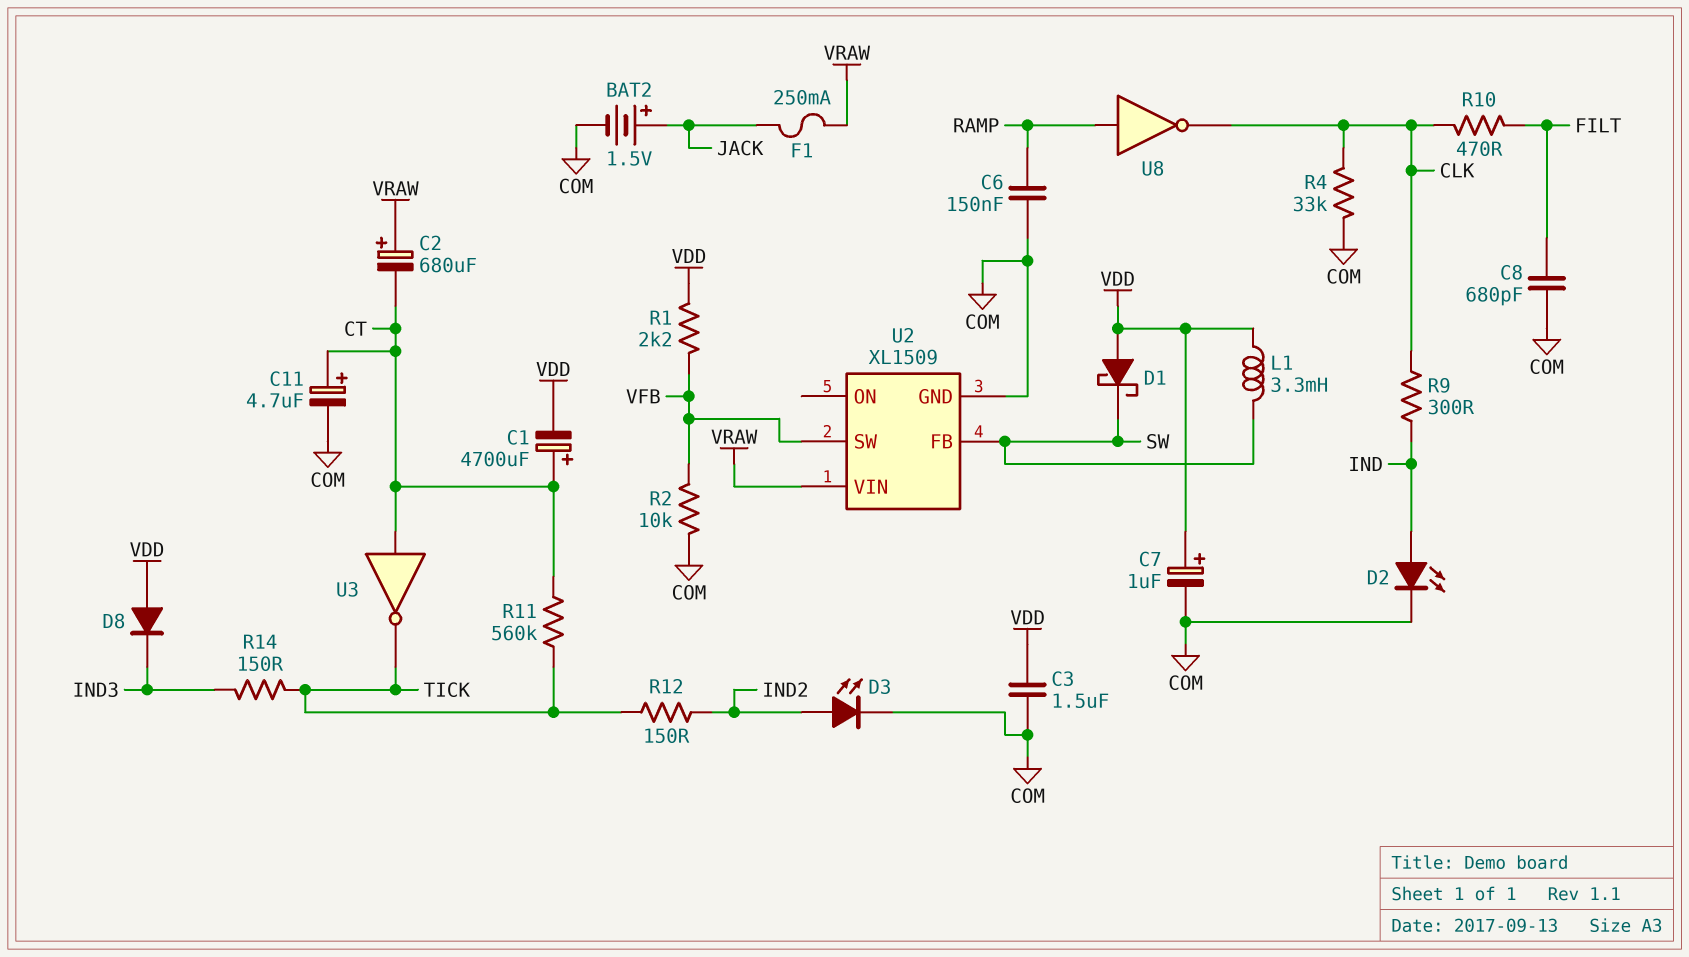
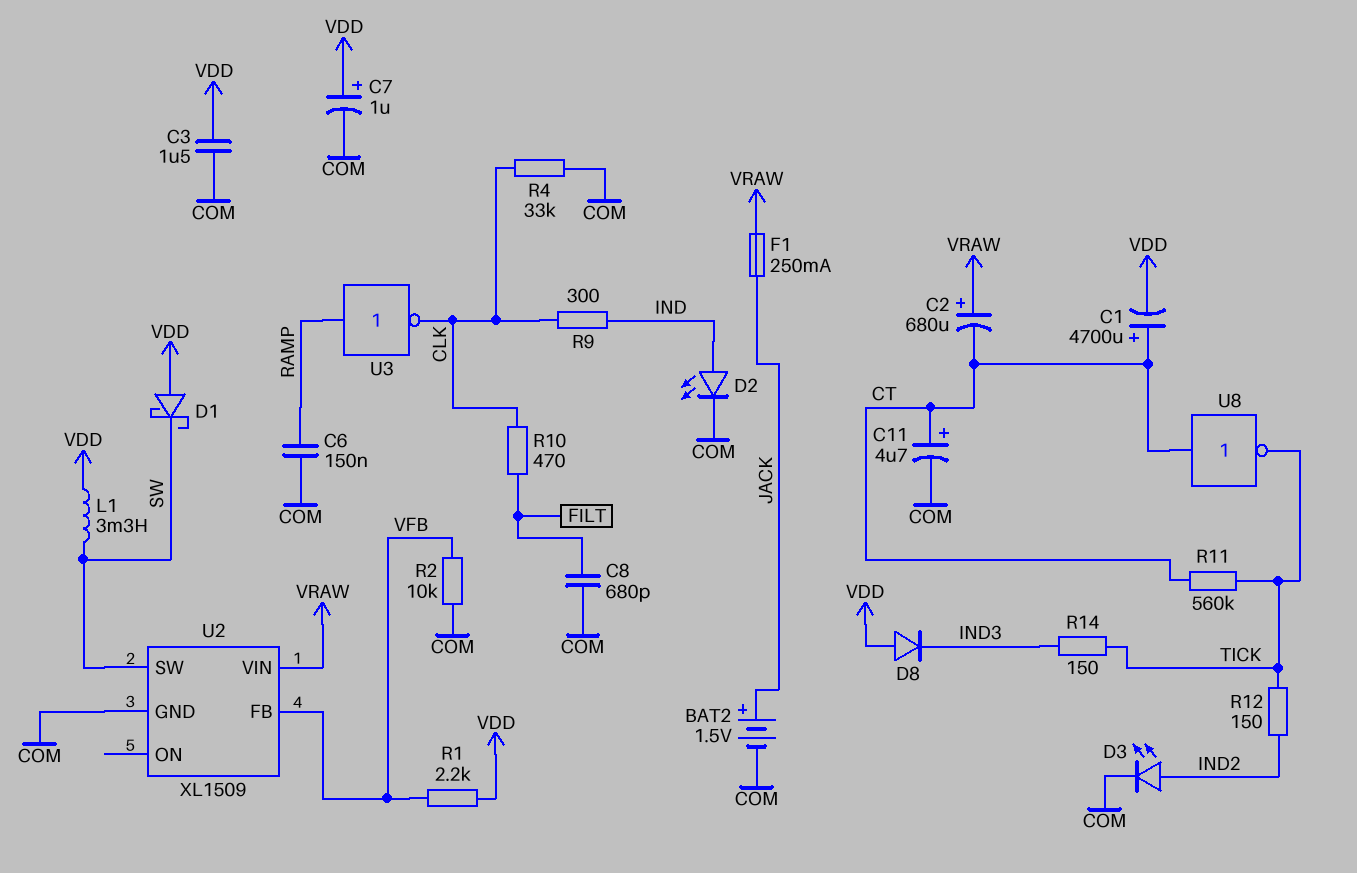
U2 pin FB: SW -> VFB
U2 pin SW: VFB -> SW
U3: NOT (in CT, out TICK) -> NOT (in RAMP, out CLK)
U8: NOT (in RAMP, out CLK) -> NOT (in CT, out TICK)

